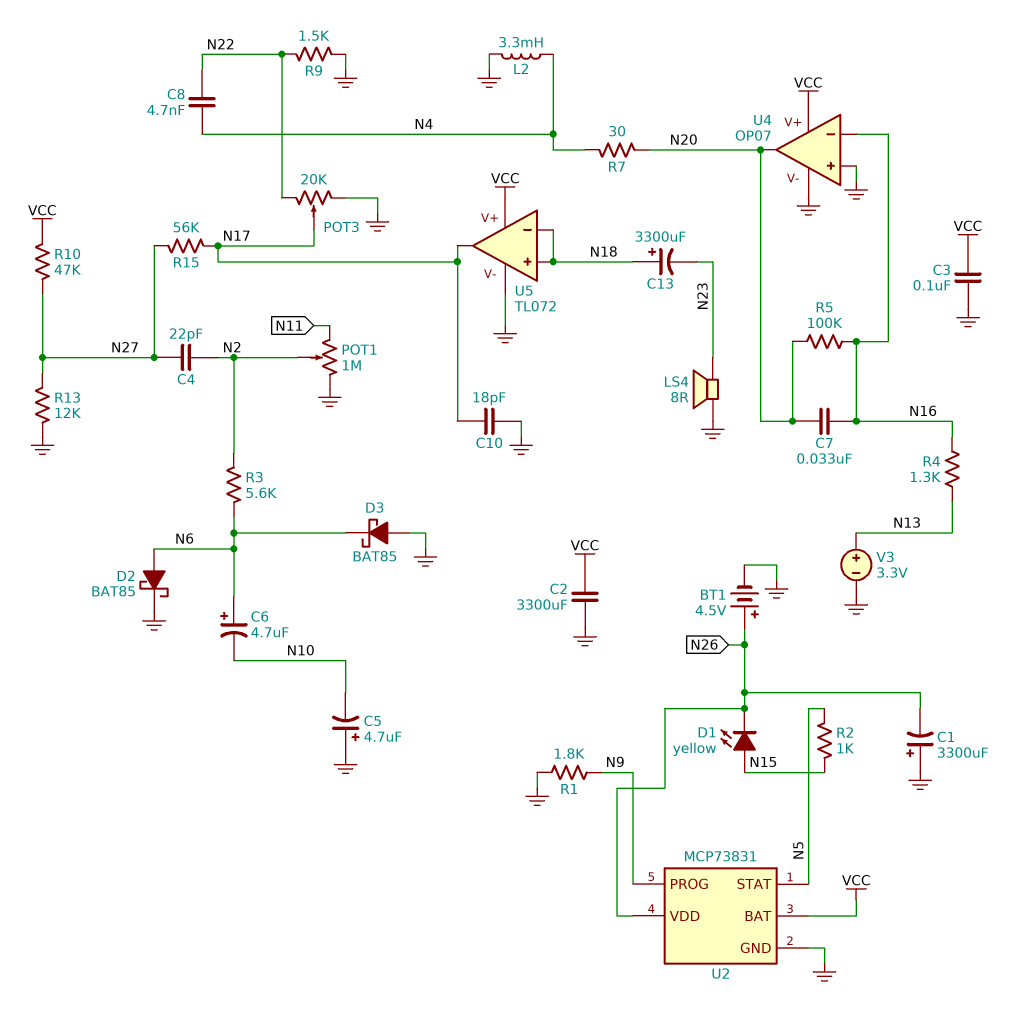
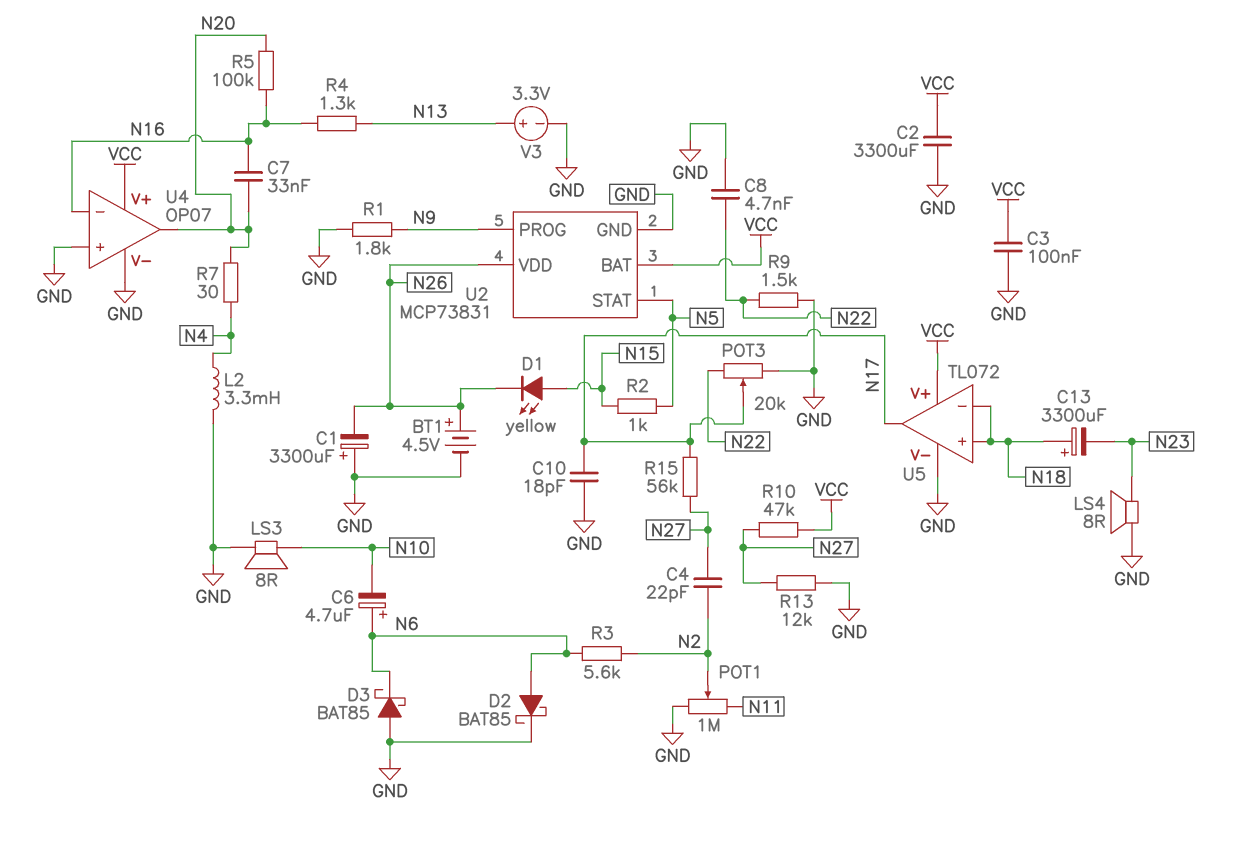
C5: 4.7uF (plus GND, minus N10) -> none
C8: 4.7nF (N4, N22) -> 4.7nF (GND, N22)
LS3: none -> speaker 8R (GND, N10)

